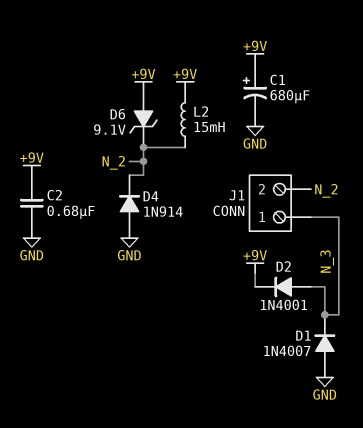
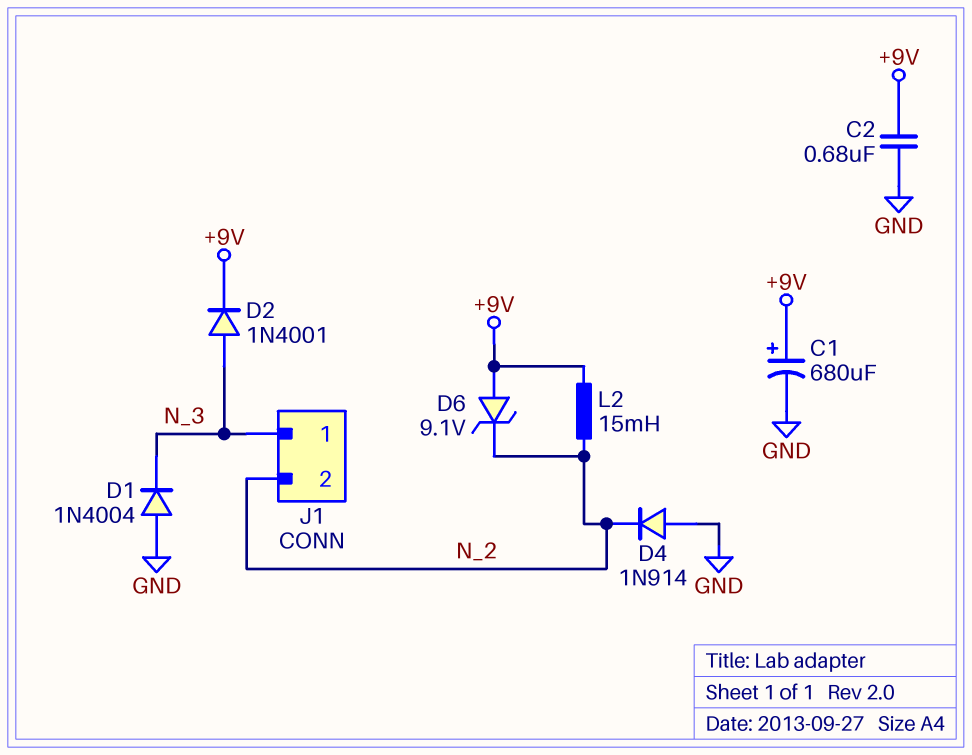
D1: diode 1N4007 (A GND, K N_3) -> diode 1N4004 (A GND, K N_3)

